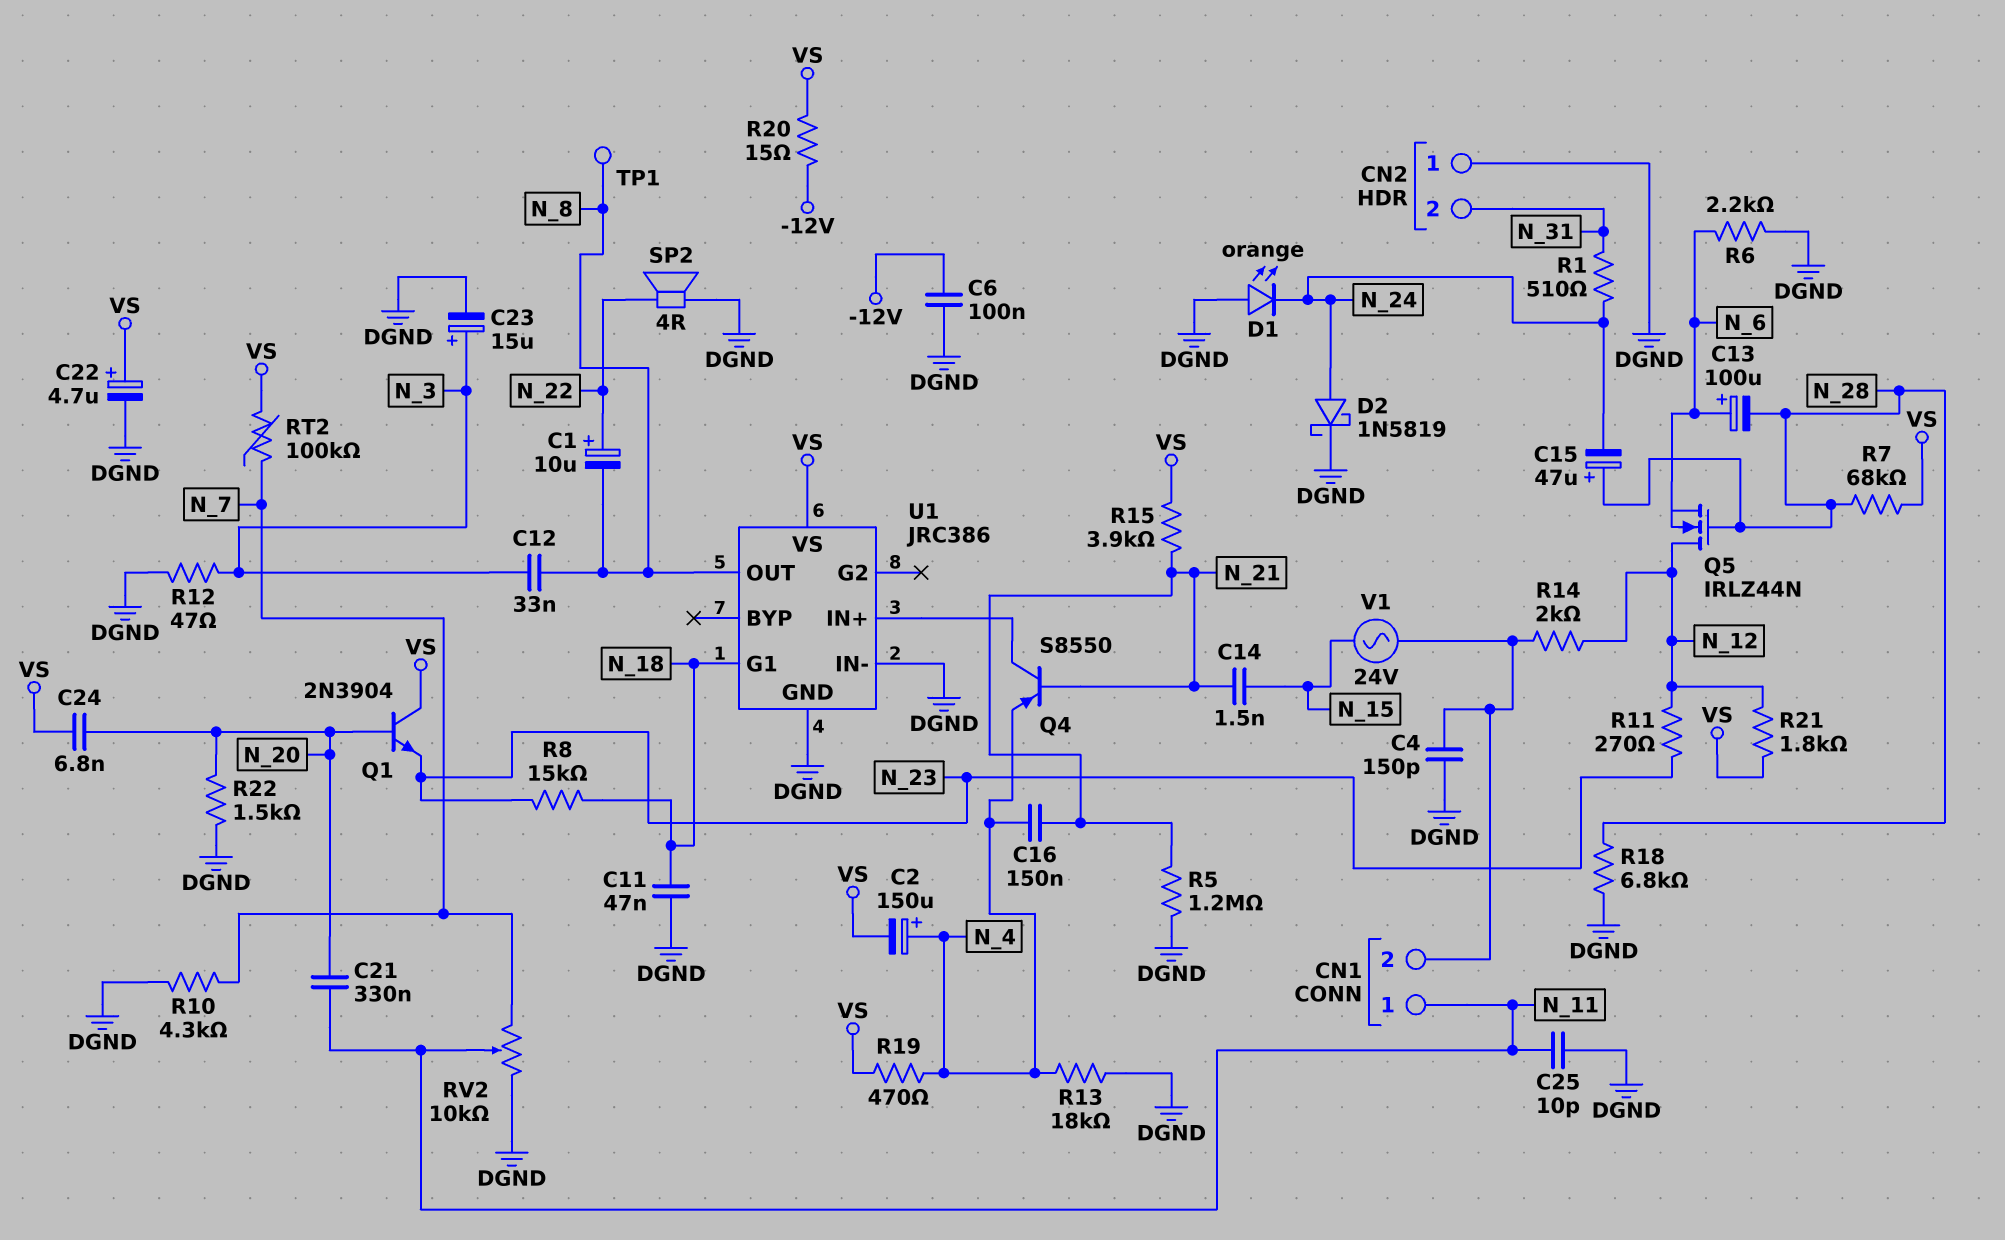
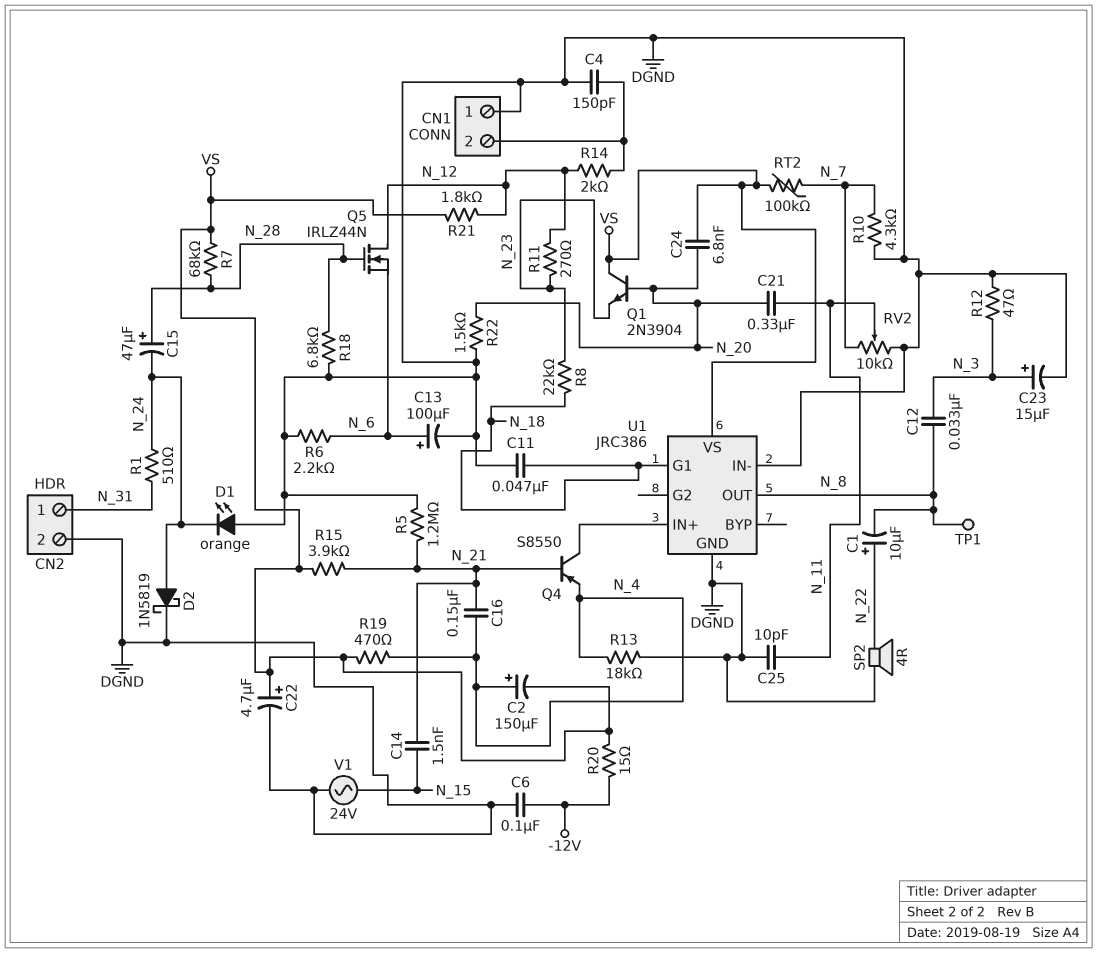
C13: 100uF (plus N_6, minus N_28) -> 100uF (plus N_6, minus DGND)
CN1 pin 1: N_11 -> DGND
CN2 pin 1: DGND -> N_31
CN2 pin 2: N_31 -> DGND
R8: 15k (N_18, N_23) -> 22k (N_18, N_23)
V1: AC 24V (CN1/2, N_15) -> AC 24V (DGND, N_15)

